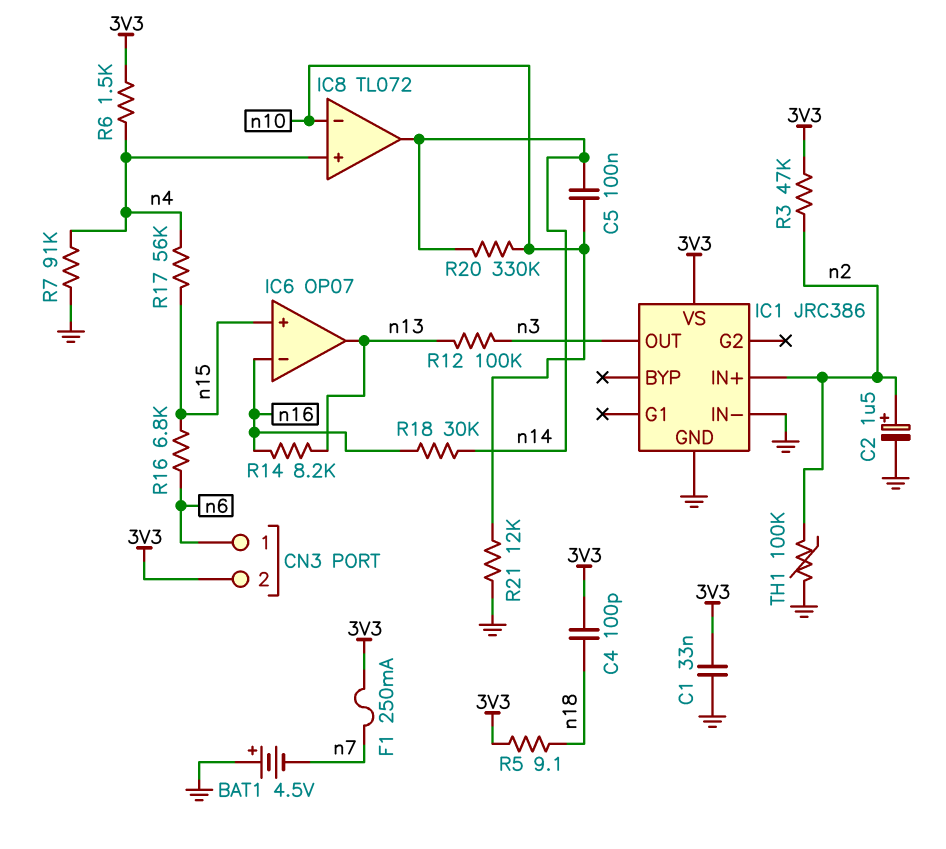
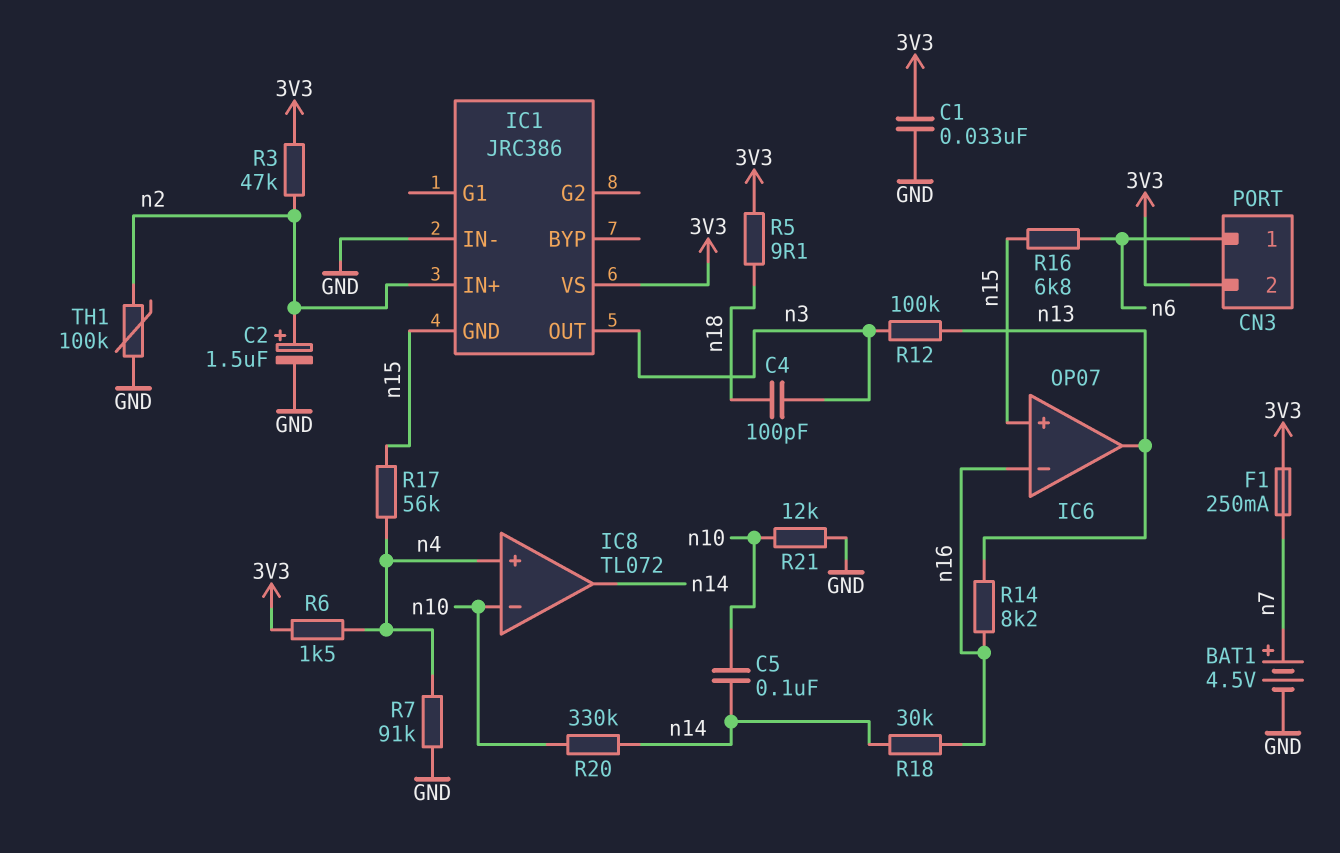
BAT1: 4.5V (plus GND, minus n7) -> 4.5V (plus n7, minus GND)
C4: 100pF (3V3, n18) -> 100pF (n3, n18)
IC1 pin GND: GND -> n15

